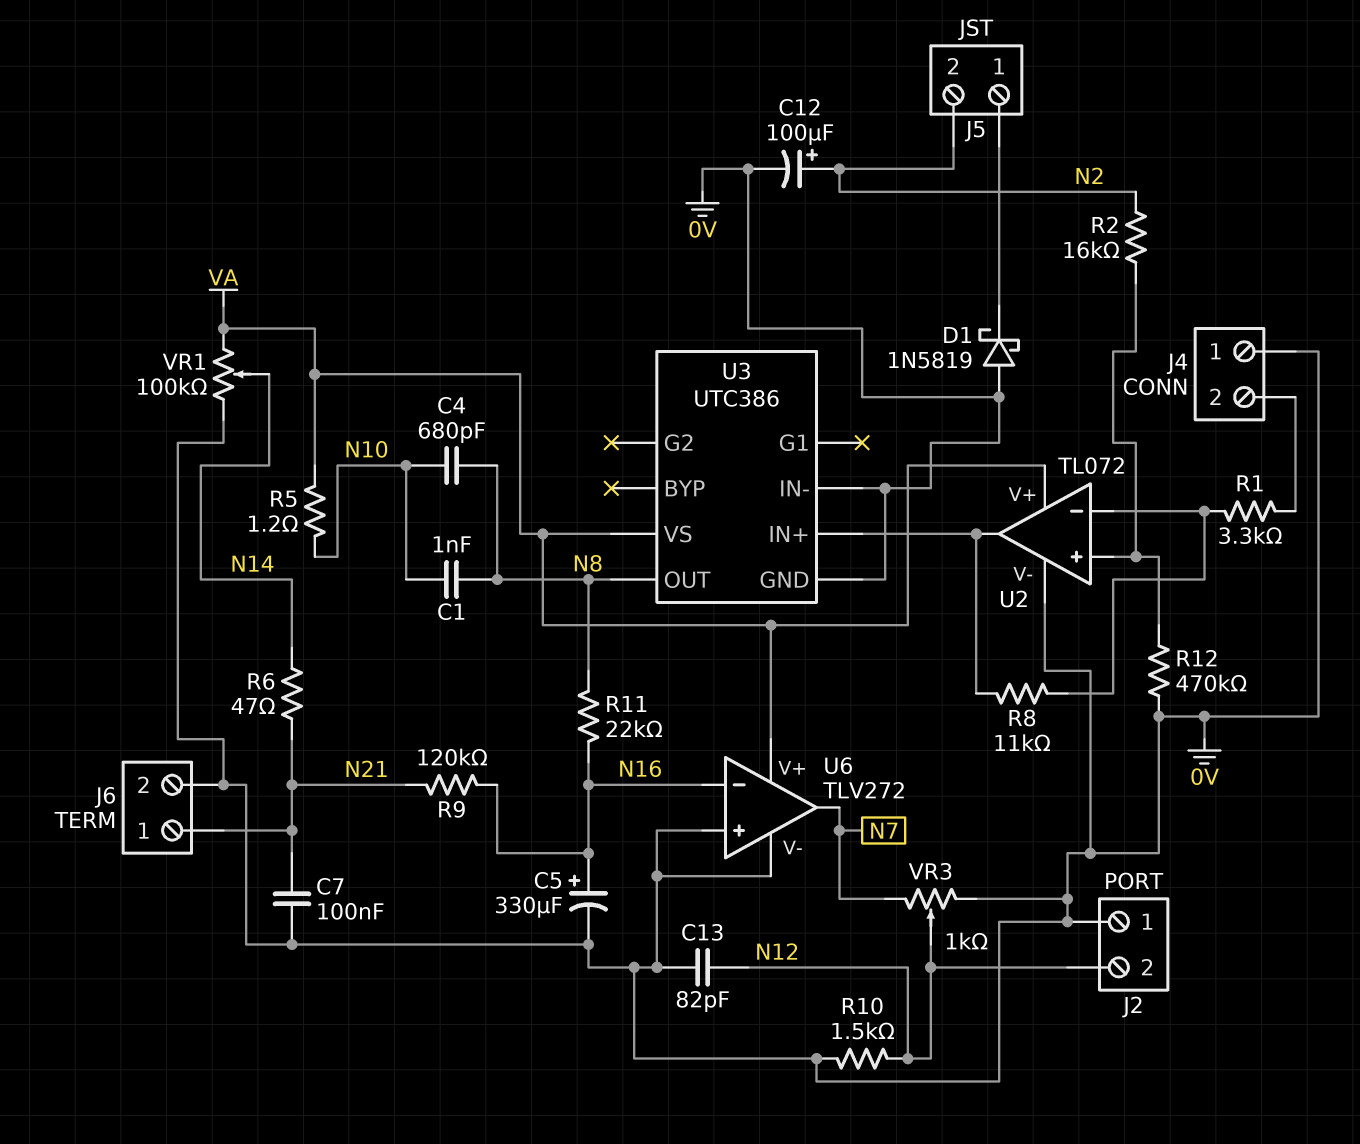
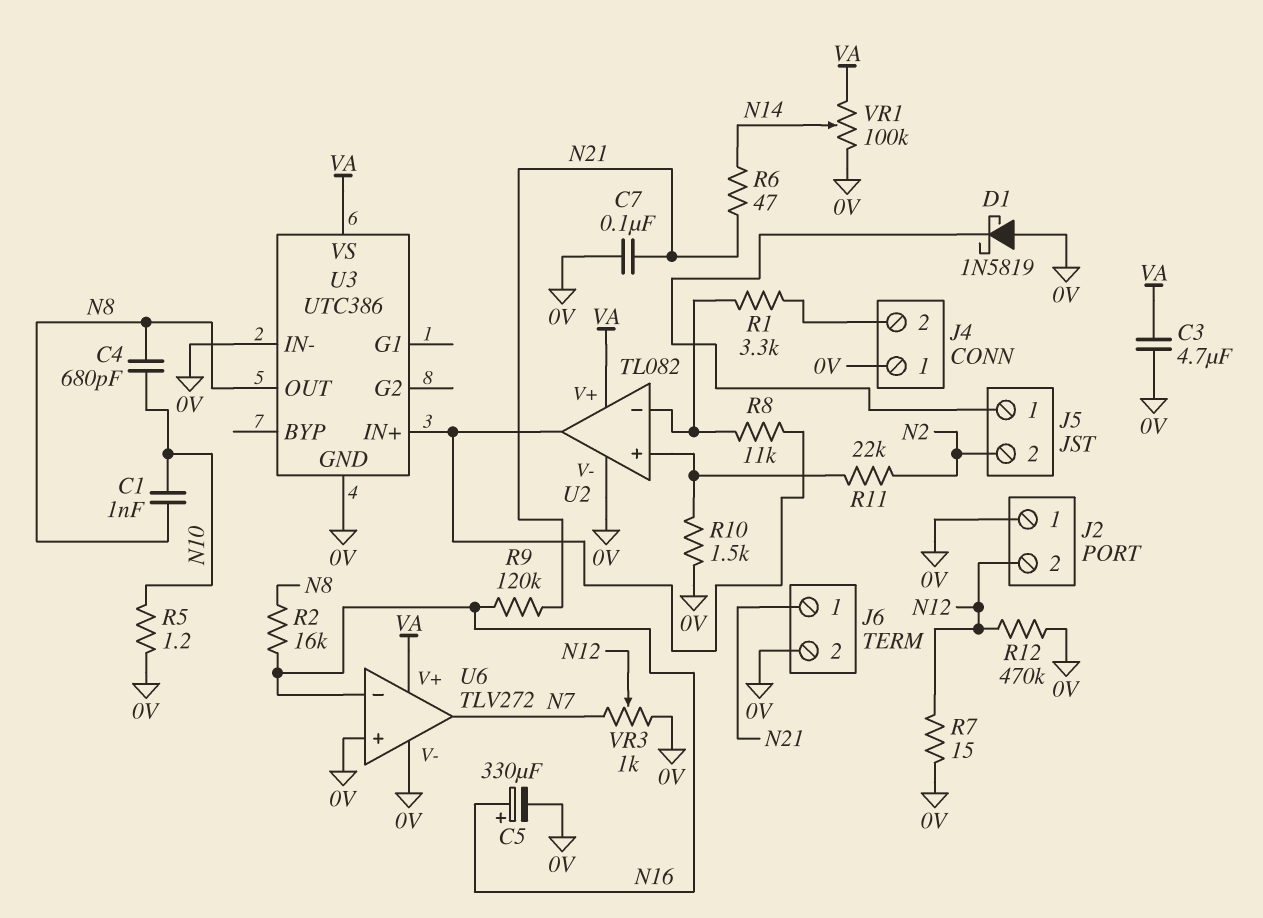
C3: none -> 4.7uF (0V, VA)
C12: 100uF (plus N2, minus 0V) -> none
C13: 82pF (0V, N12) -> none
R2: 16k (N2, U2/in+) -> 16k (N8, N16)
R5: 1.2 (N10, VA) -> 1.2 (0V, N10)
R7: none -> 15 (0V, N12)
R10: 1.5k (0V, N12) -> 1.5k (0V, U2/in+)
R11: 22k (N8, N16) -> 22k (N2, U2/in+)
R12: 470k (0V, U2/in+) -> 470k (0V, N12)
U2: TL072 -> TL082

